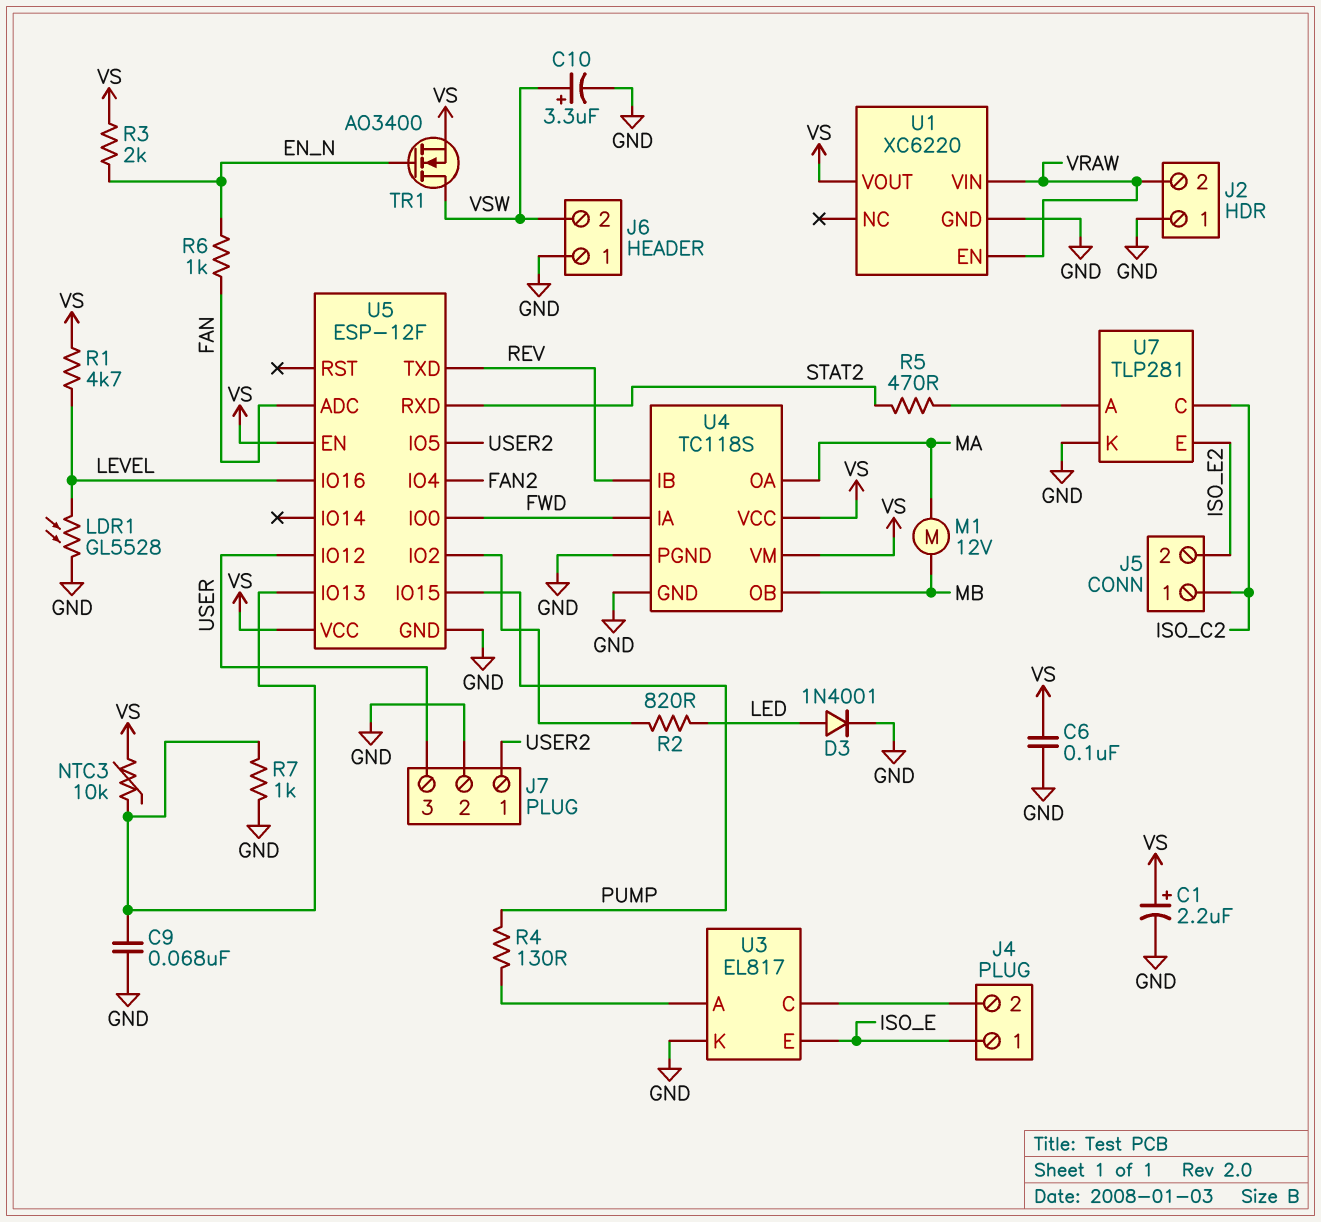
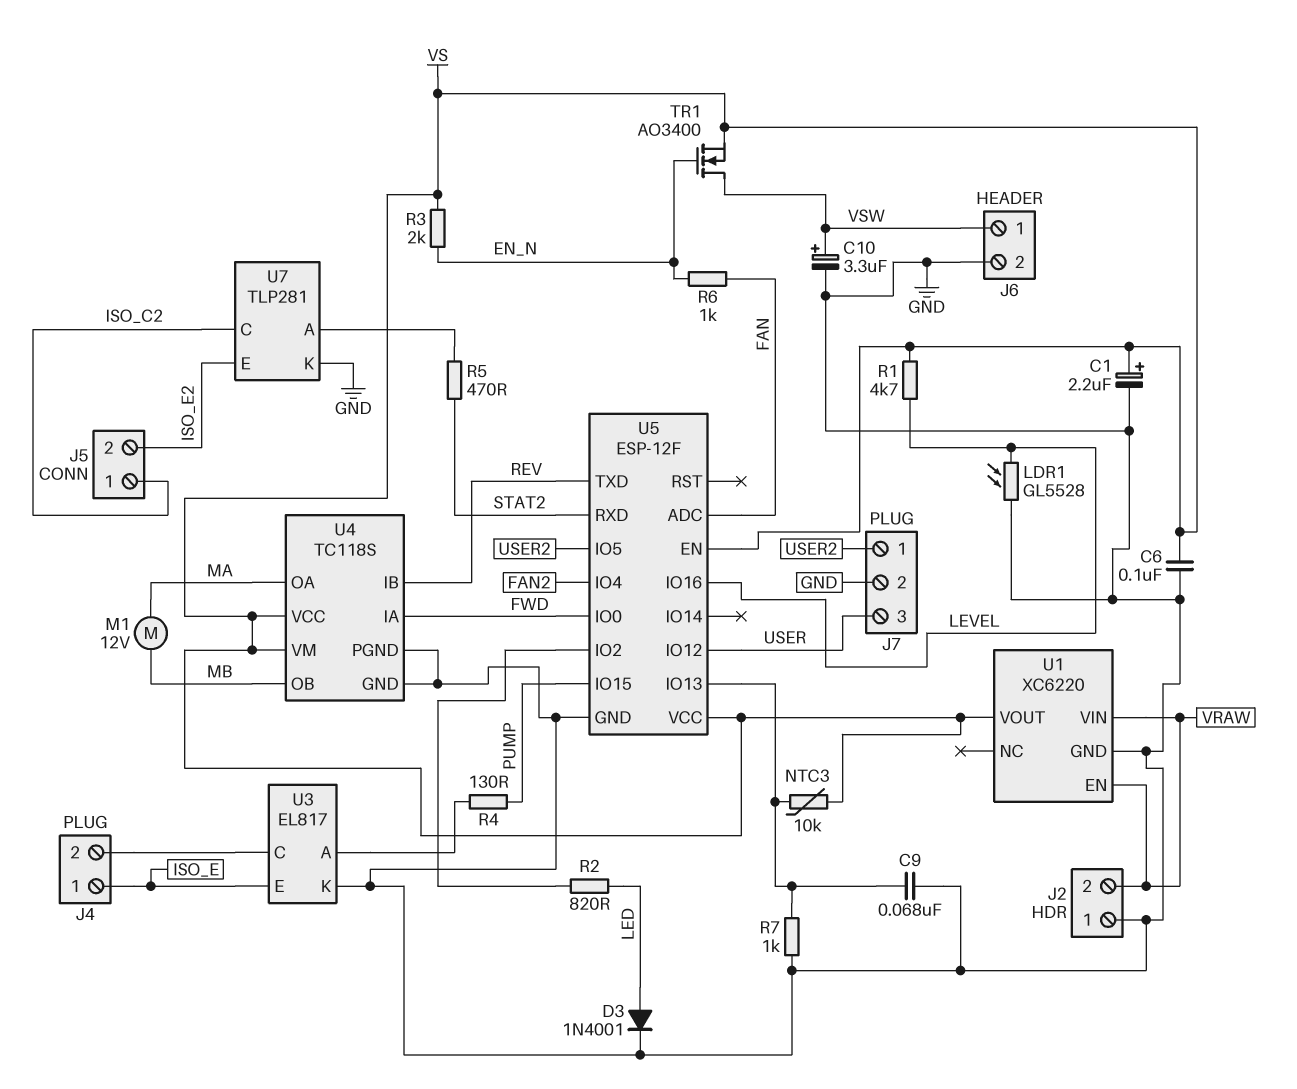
J6 pin 1: GND -> VSW
J6 pin 2: VSW -> GND

